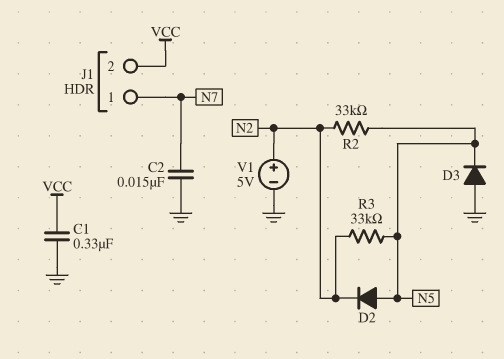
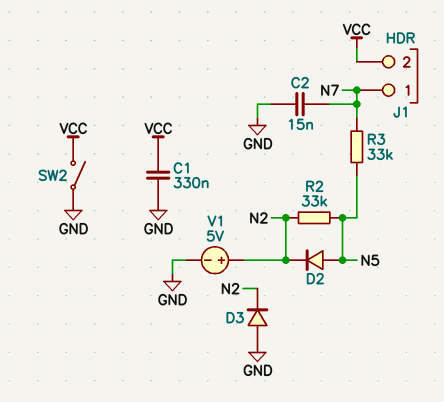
D3: diode (A GND, K N5) -> diode (A GND, K N2)
R3: 33k (N2, N5) -> 33k (N5, N7)
SW2: none -> switch (GND, VCC)

